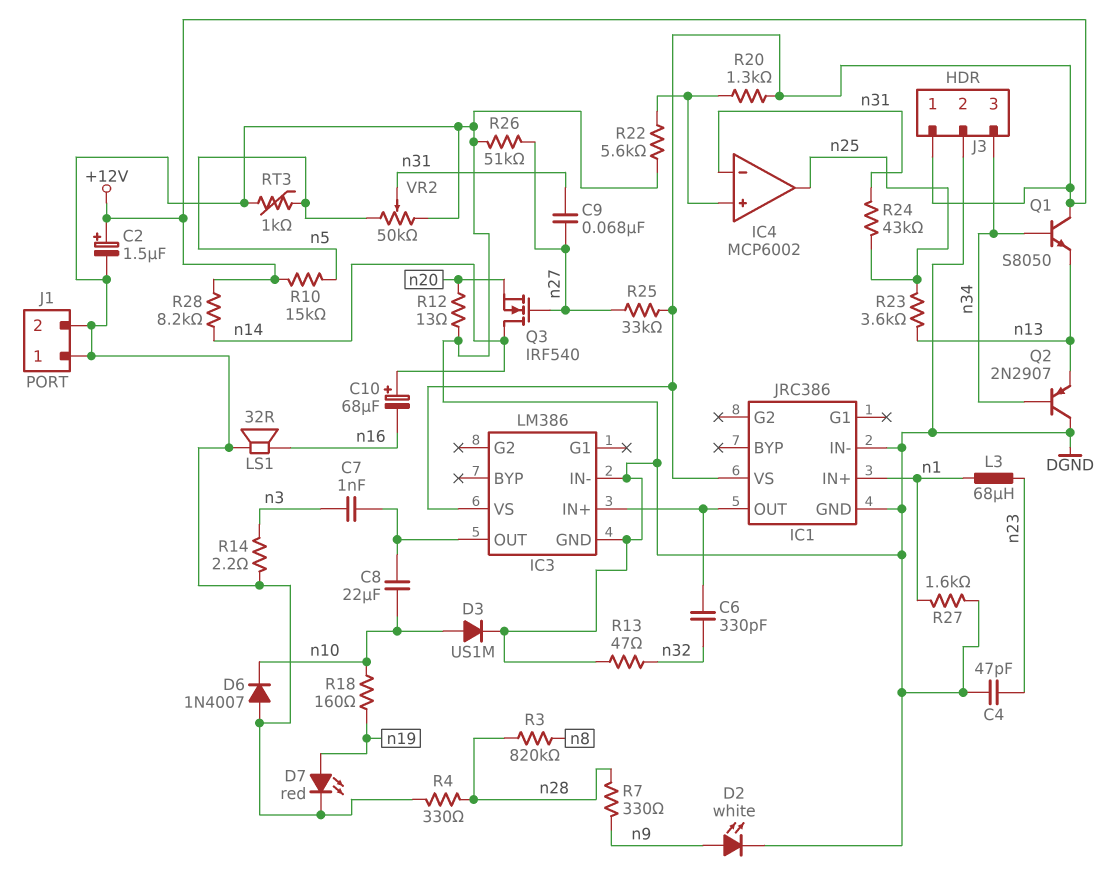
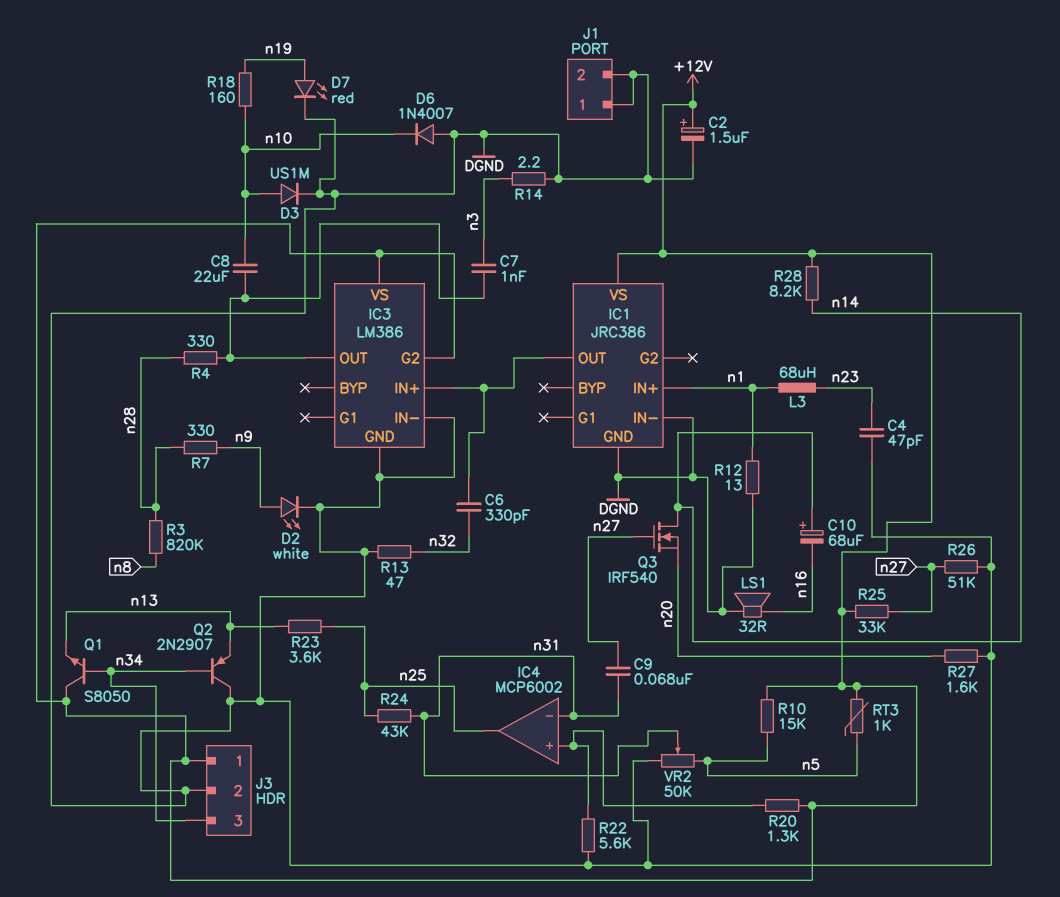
IC3 pin G2: none -> +12V
R4: 330 (DGND, n28) -> 330 (IC3/OUT, n28)
R12: 13 (DGND, n20) -> 13 (DGND, n1)
R27: 1.6k (DGND, n1) -> 1.6k (DGND, n20)
RT3: 1k (DGND, n5) -> 1k (+12V, n5)

